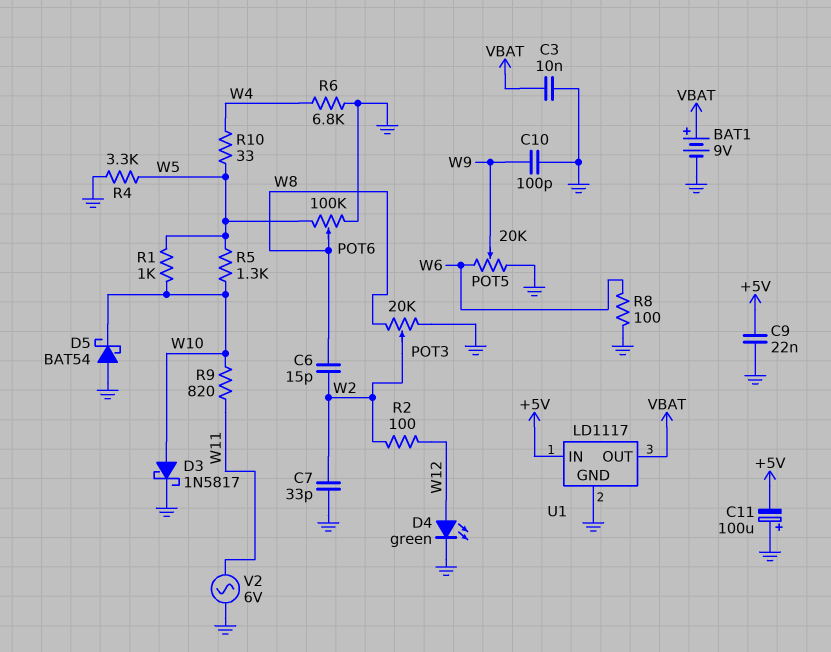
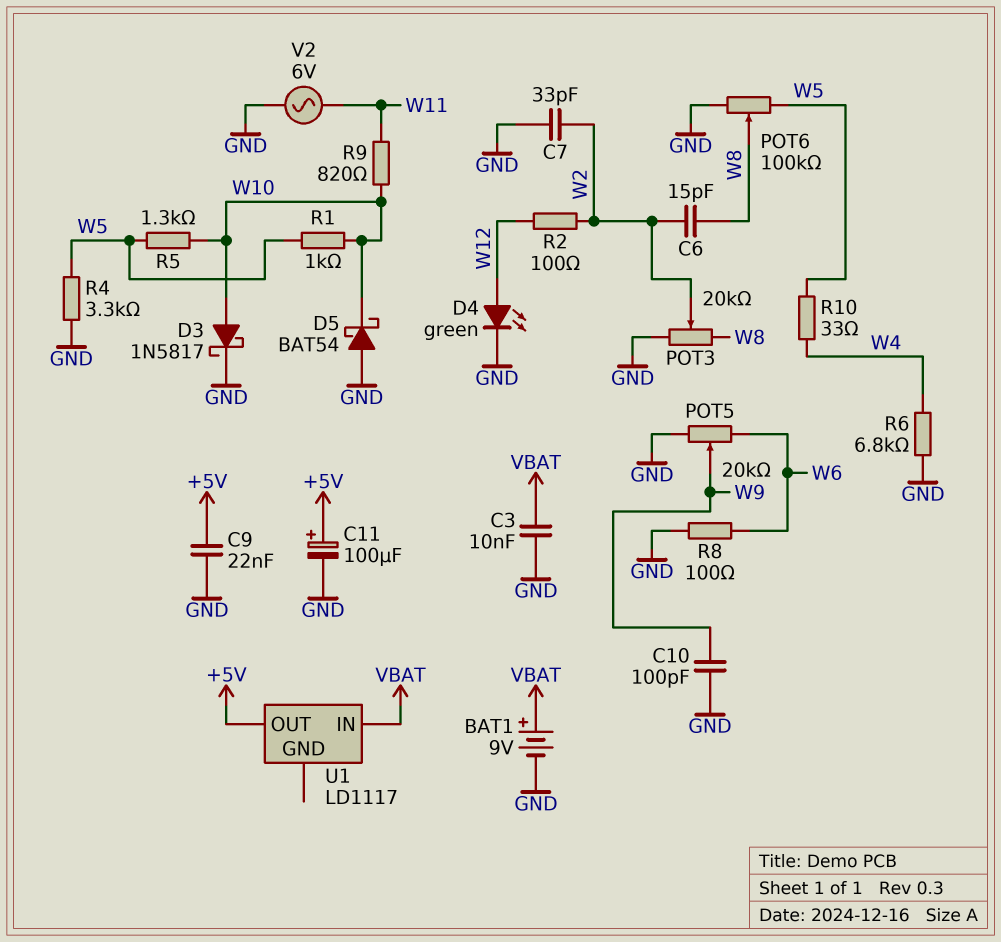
C11: 100uF (plus GND, minus +5V) -> 100uF (plus +5V, minus GND)
U1 pin GND: GND -> none
U1 pin IN: +5V -> VBAT
U1 pin OUT: VBAT -> +5V

